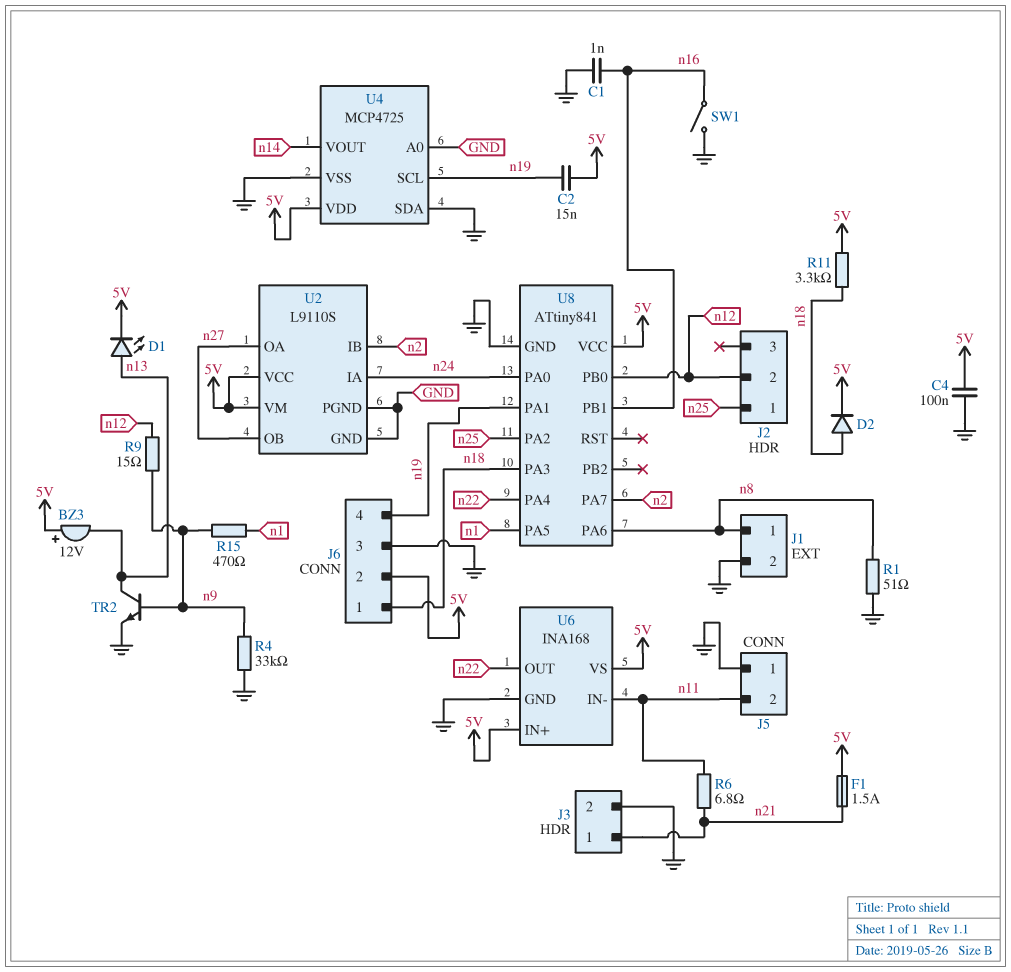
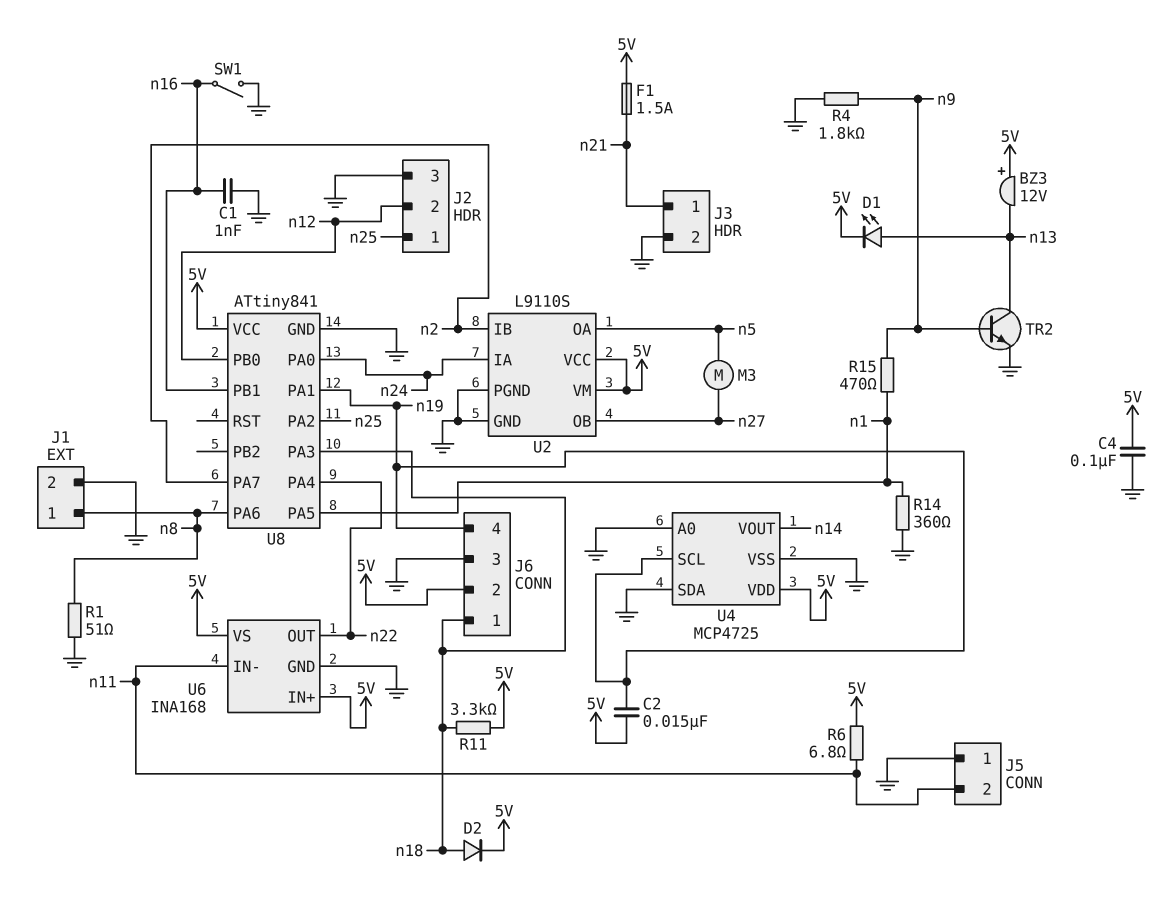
J2 pin 3: none -> GND
M3: none -> motor (n5, n27)
R4: 33k (GND, n9) -> 1.8k (GND, n9)
R6: 6.8 (n11, n21) -> 6.8 (5V, n11)
R9: 15 (n9, n12) -> none
R14: none -> 360 (GND, n1)
U2 pin OA: n27 -> n5

